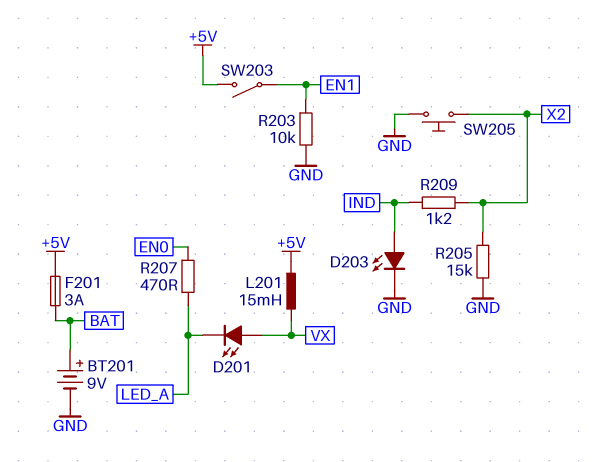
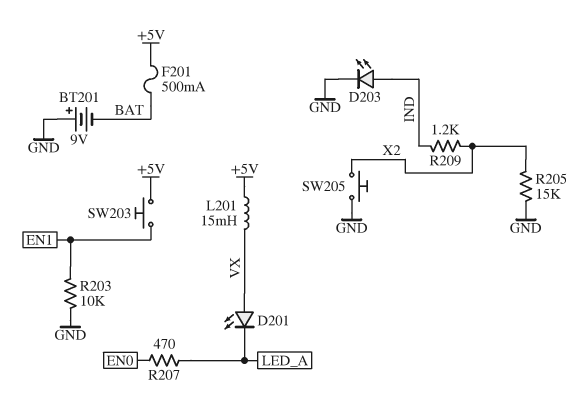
BT201: 9V (plus BAT, minus GND) -> 9V (plus GND, minus BAT)
F201: 3A (+5V, BAT) -> 500mA (+5V, BAT)
SW203: switch (+5V, EN1) -> button (+5V, EN1)

